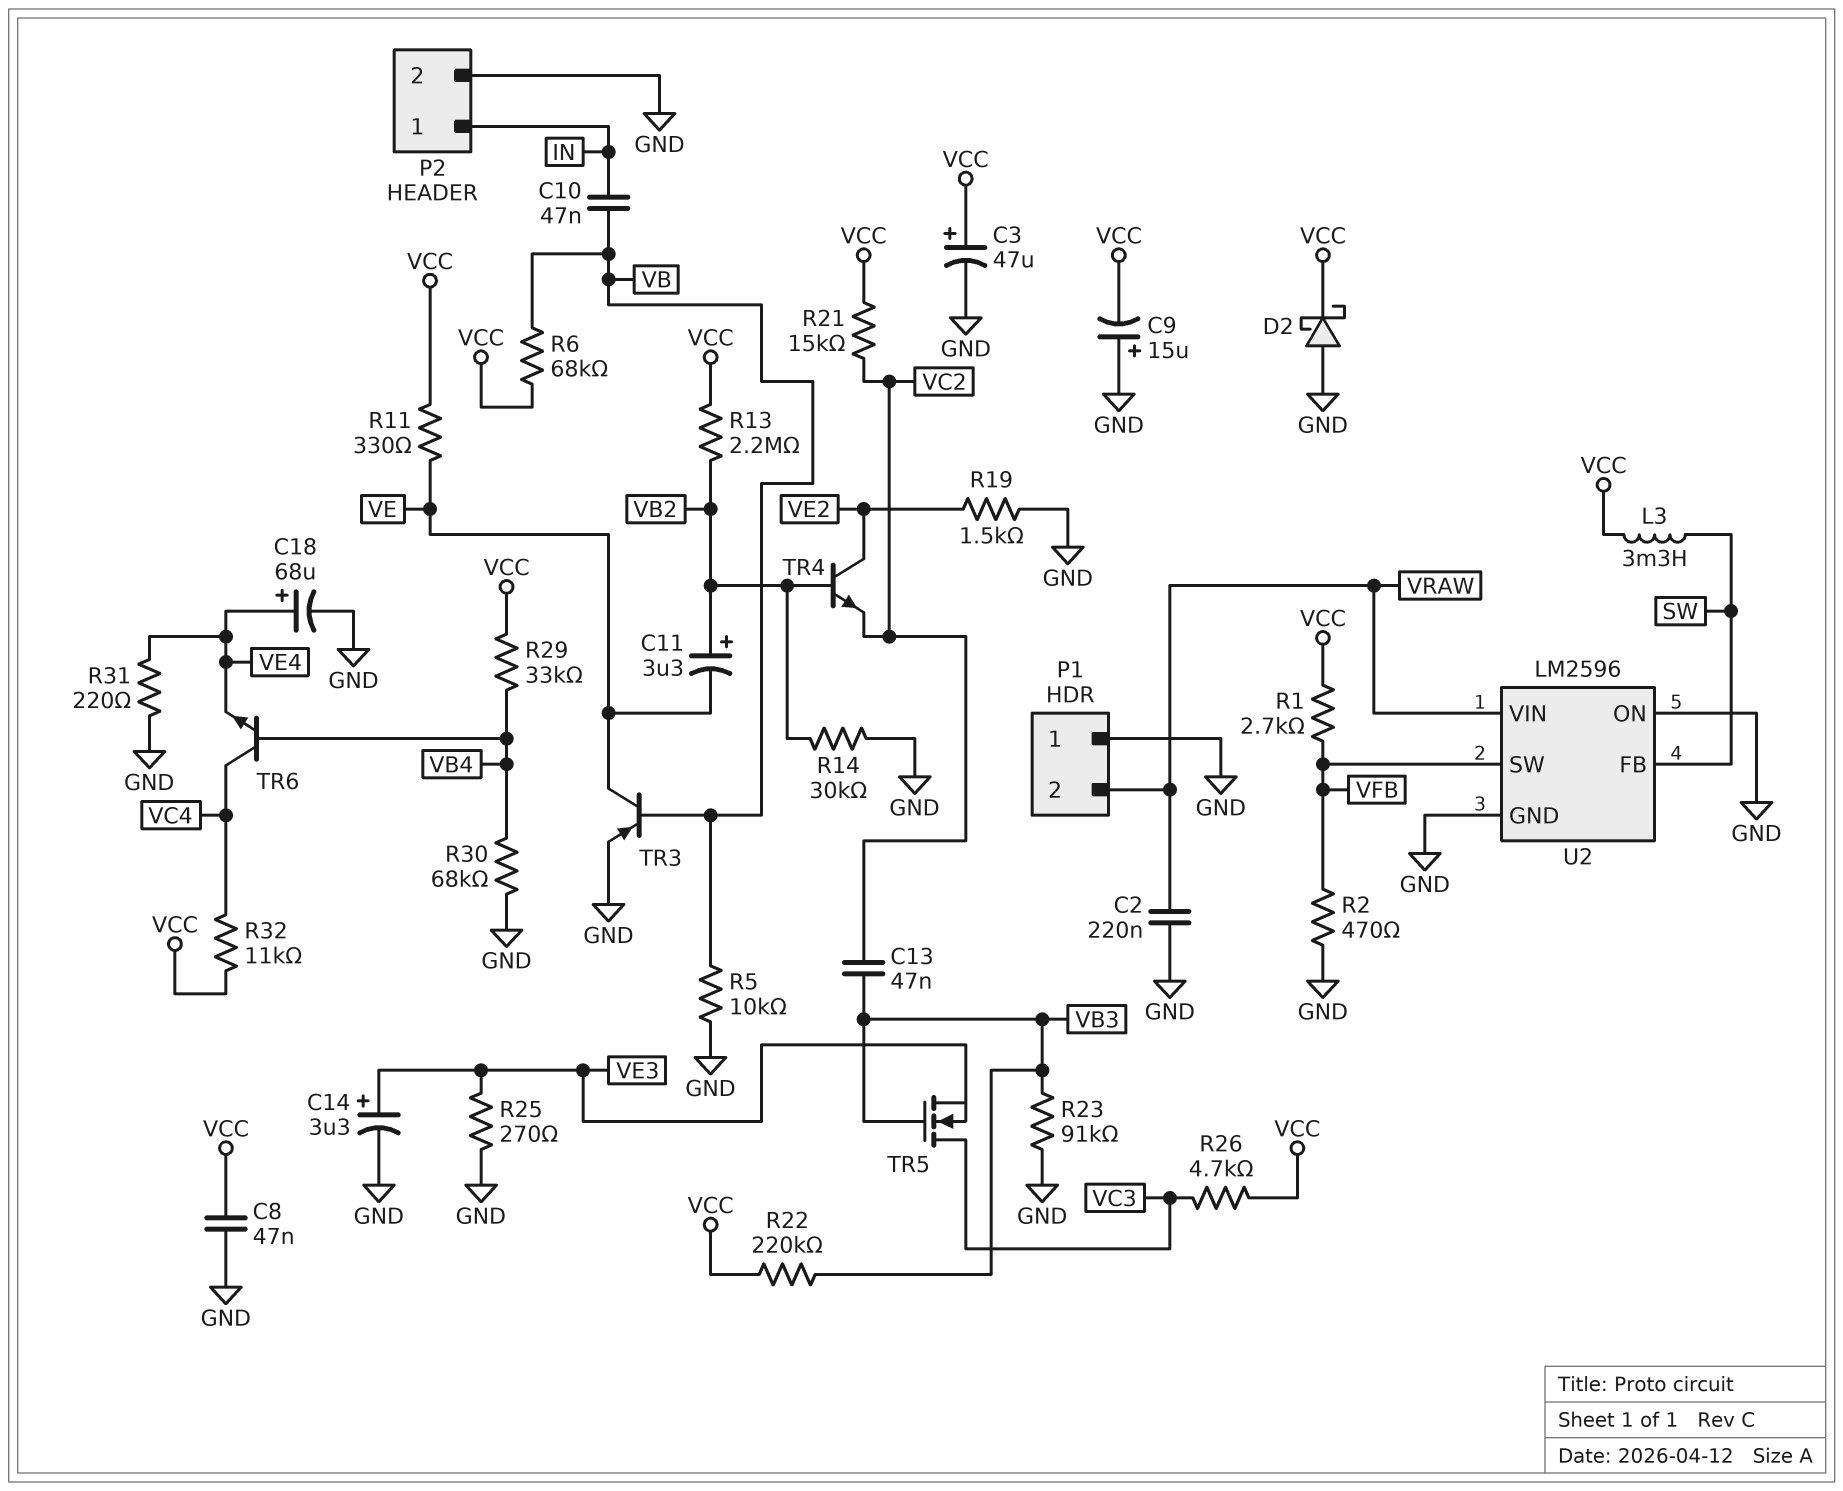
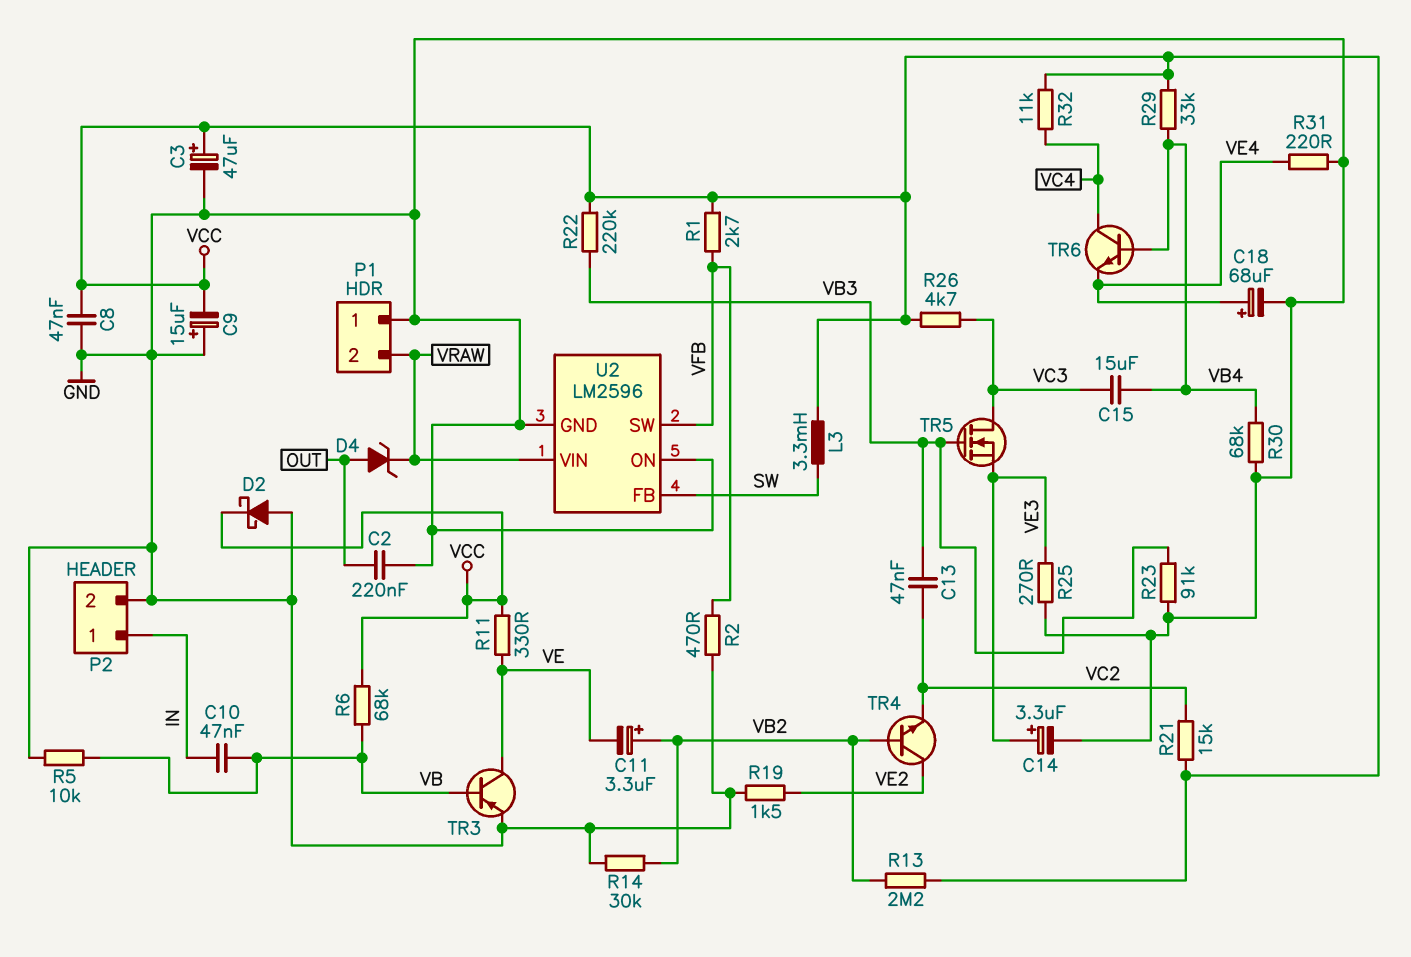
C2: 220nF (GND, VRAW) -> 220nF (GND, OUT)
C15: none -> 15uF (VB4, VC3)
D4: none -> zener (A OUT, K VRAW)

